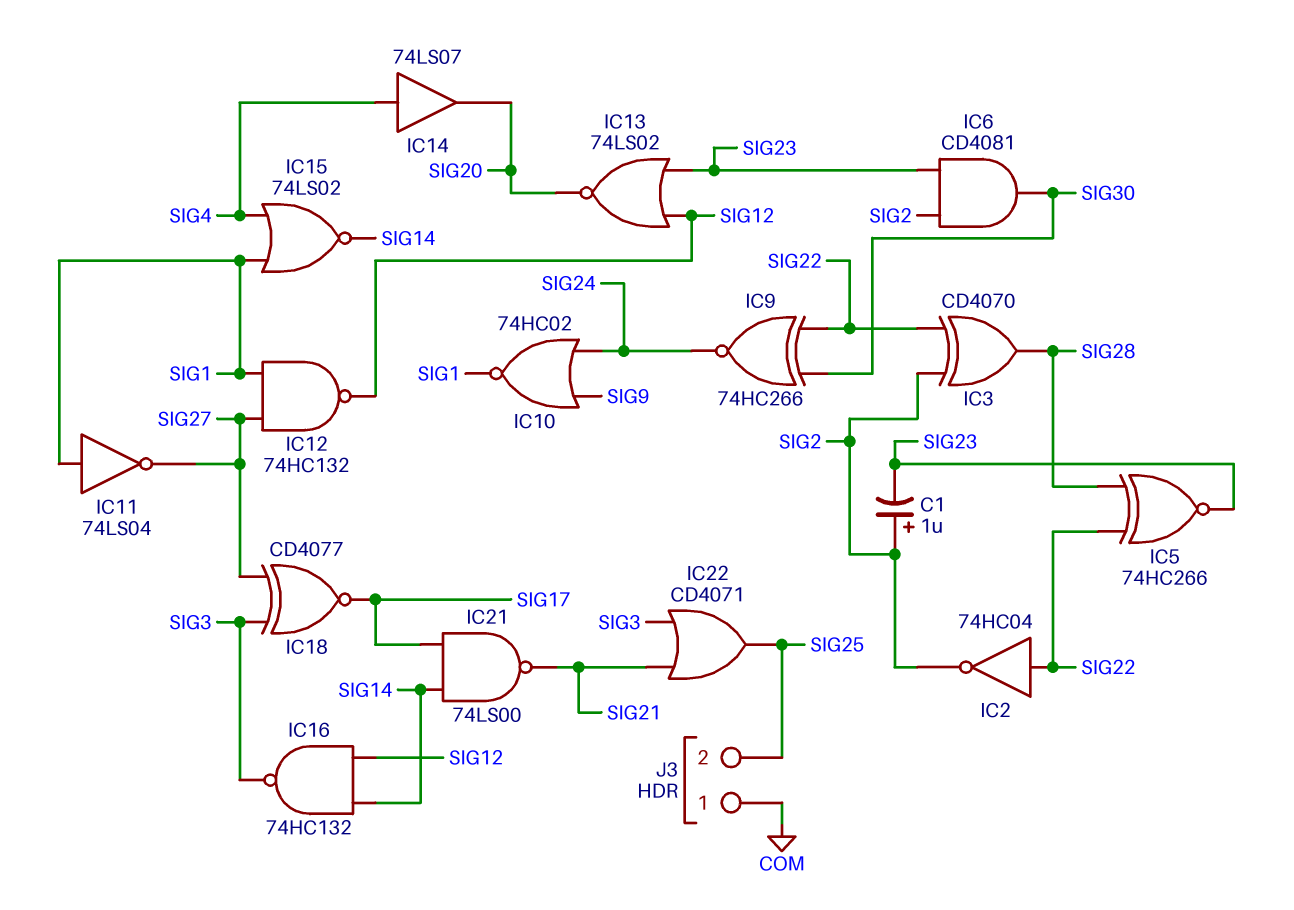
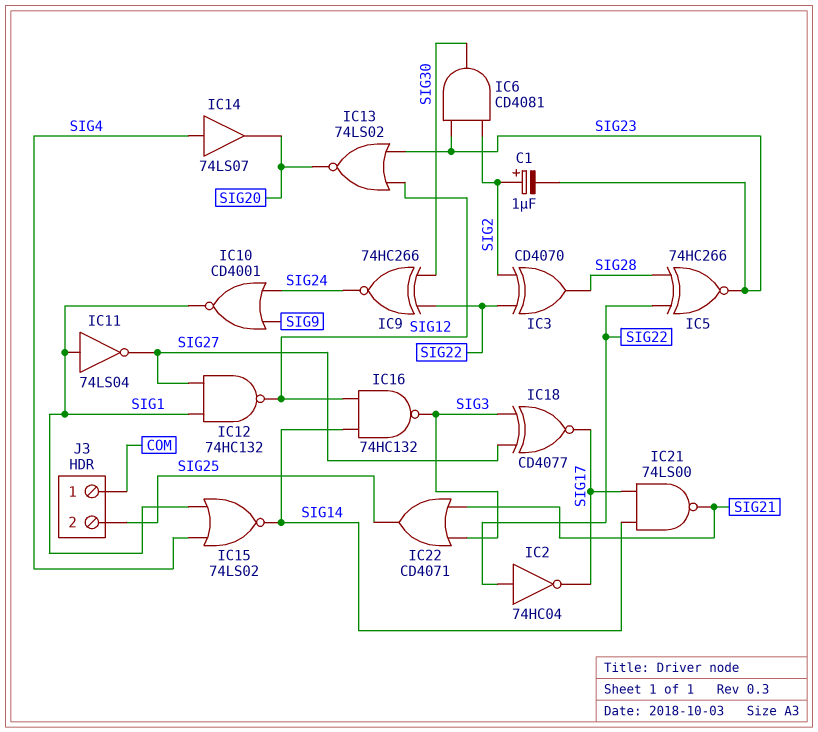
IC2: NOT 74HC04 (in SIG22, out SIG2) -> NOT 74HC04 (in SIG22, out SIG17)
IC10: NOR 74HC02 (in SIG9, in SIG24, out SIG1) -> NOR CD4001 (in SIG9, in SIG24, out SIG1)

